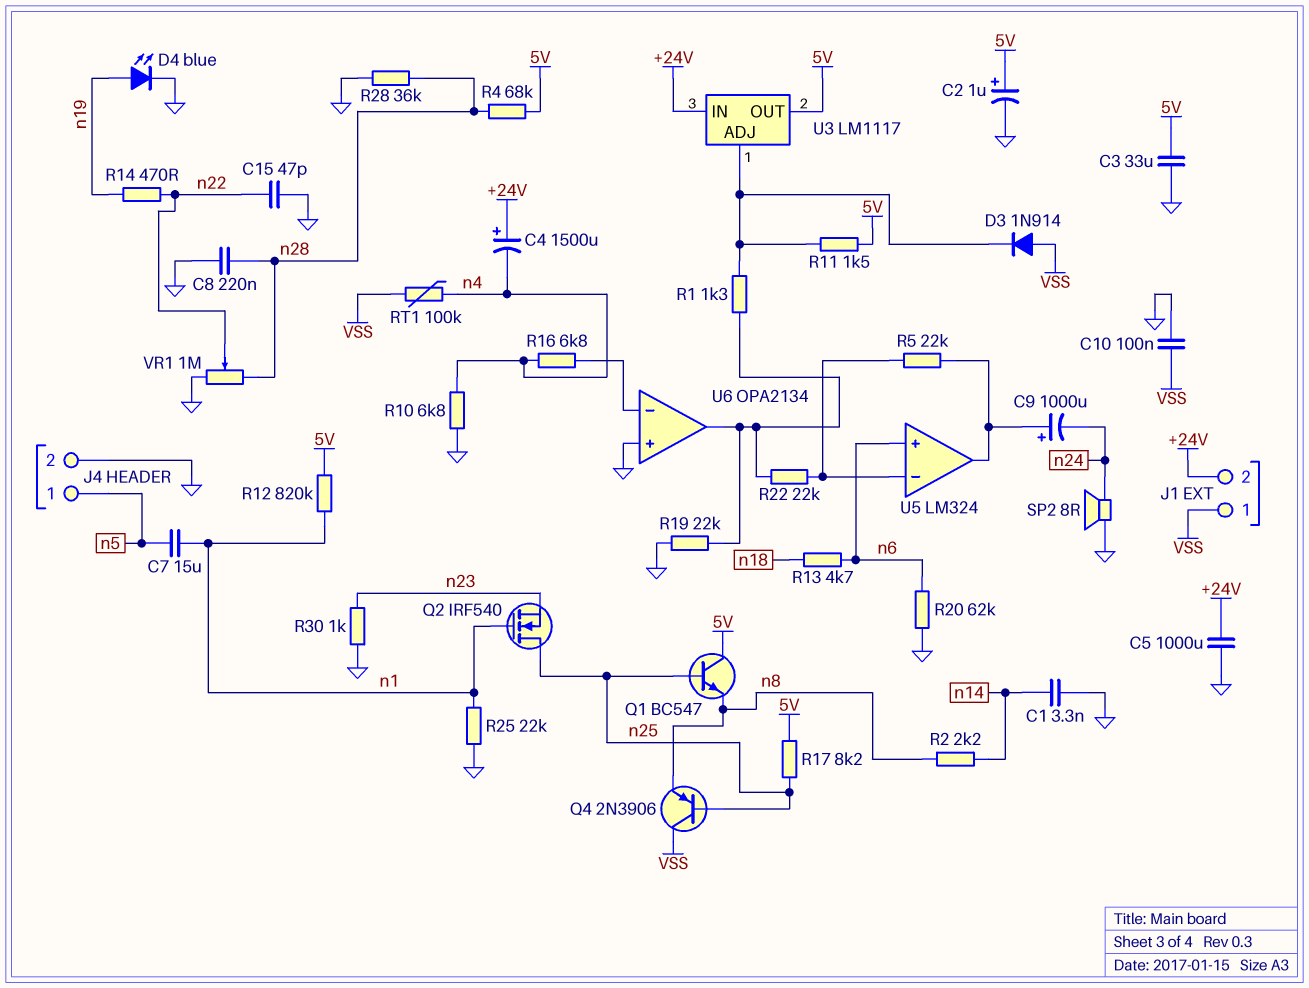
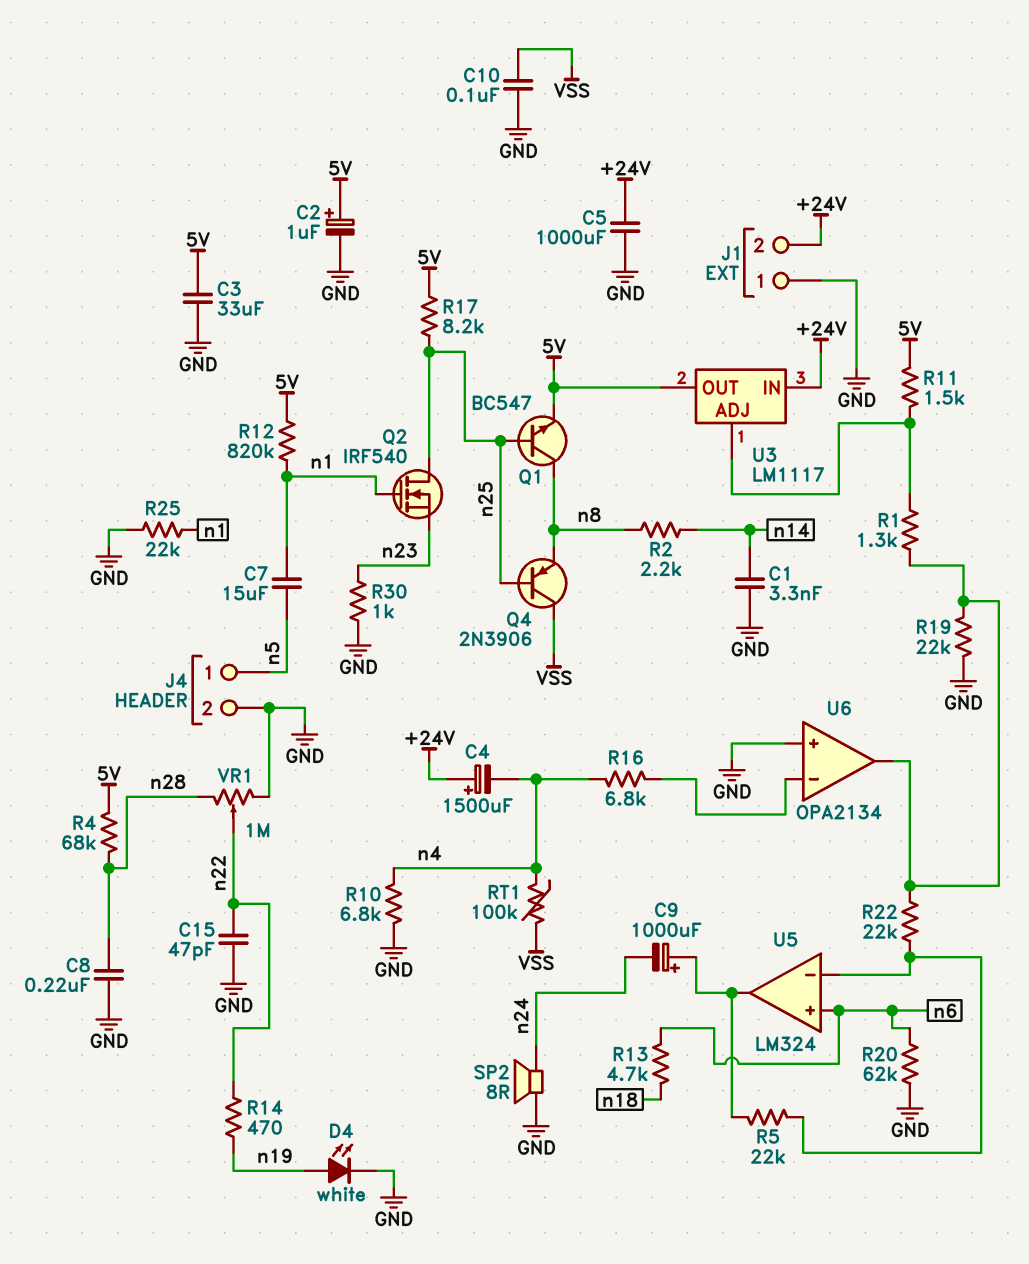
D3: diode 1N914 (A VSS, K U3/ADJ) -> none
D4: LED blue (A n19, K GND) -> LED white (A n19, K GND)
J1 pin 1: VSS -> GND
Q1: NPN BC547 (B n25, C 5V, E n8) -> NPN BC547 (B n25, C n8, E 5V)
R28: 36k (GND, n28) -> none

